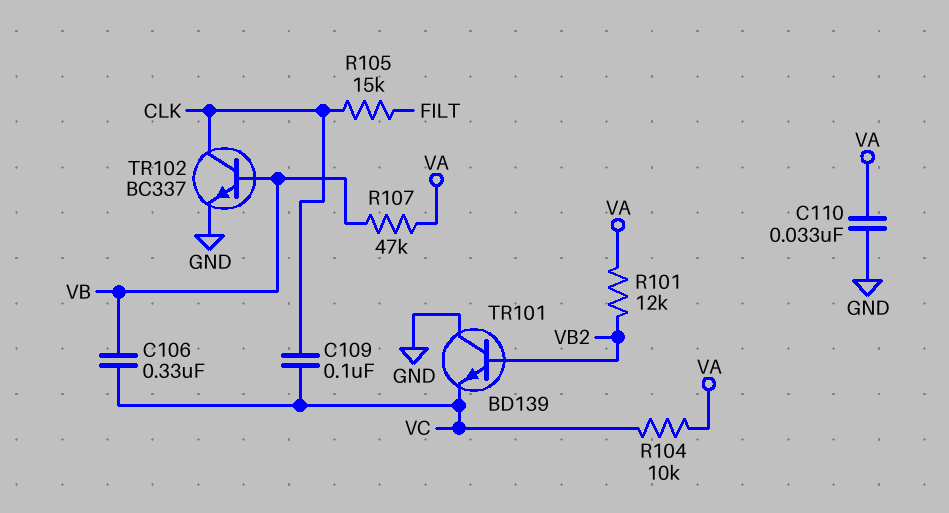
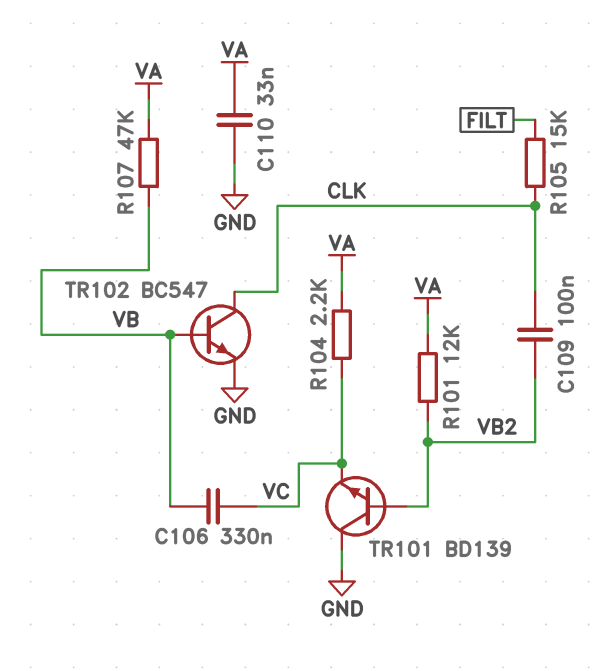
C109: 100nF (CLK, VC) -> 100nF (CLK, VB2)
R104: 10k (VA, VC) -> 2.2k (VA, VC)
TR102: NPN BC337 (B VB, C CLK, E GND) -> NPN BC547 (B VB, C CLK, E GND)

